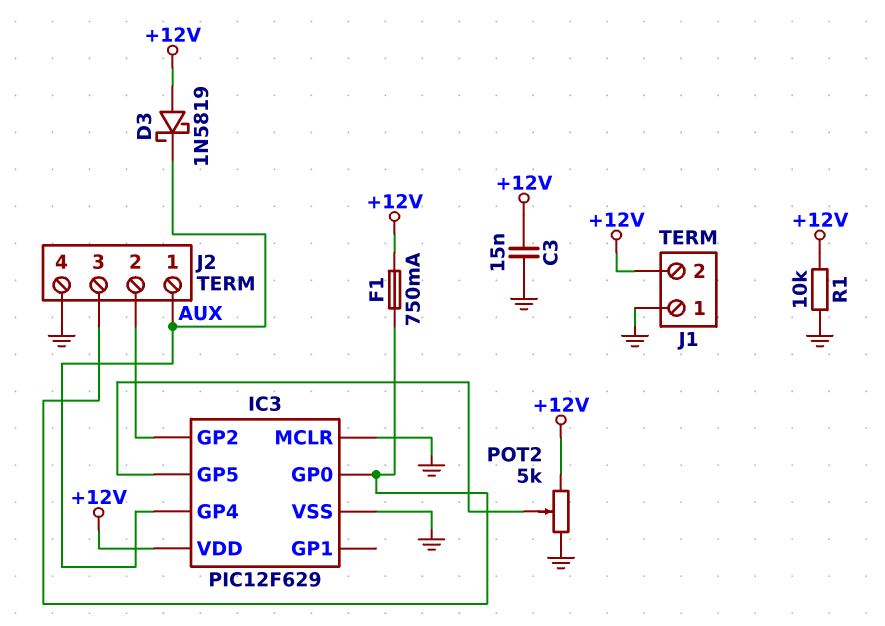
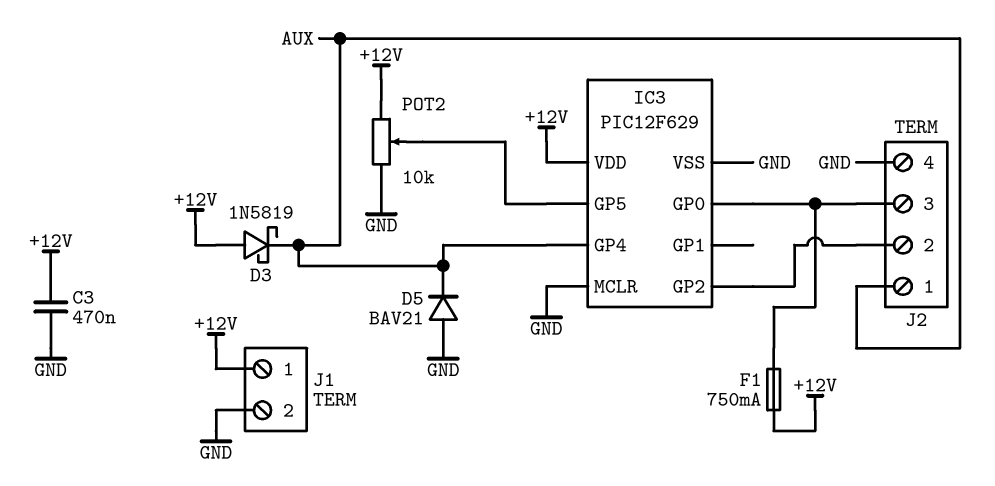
C3: 15nF (+12V, GND) -> 470nF (+12V, GND)
D5: none -> diode BAV21 (A GND, K AUX)
J1 pin 1: GND -> +12V
J1 pin 2: +12V -> GND
POT2: 5k (+12V, GND, wiper IC3/GP5) -> 10k (+12V, GND, wiper IC3/GP5)
R1: 10k (+12V, GND) -> none

